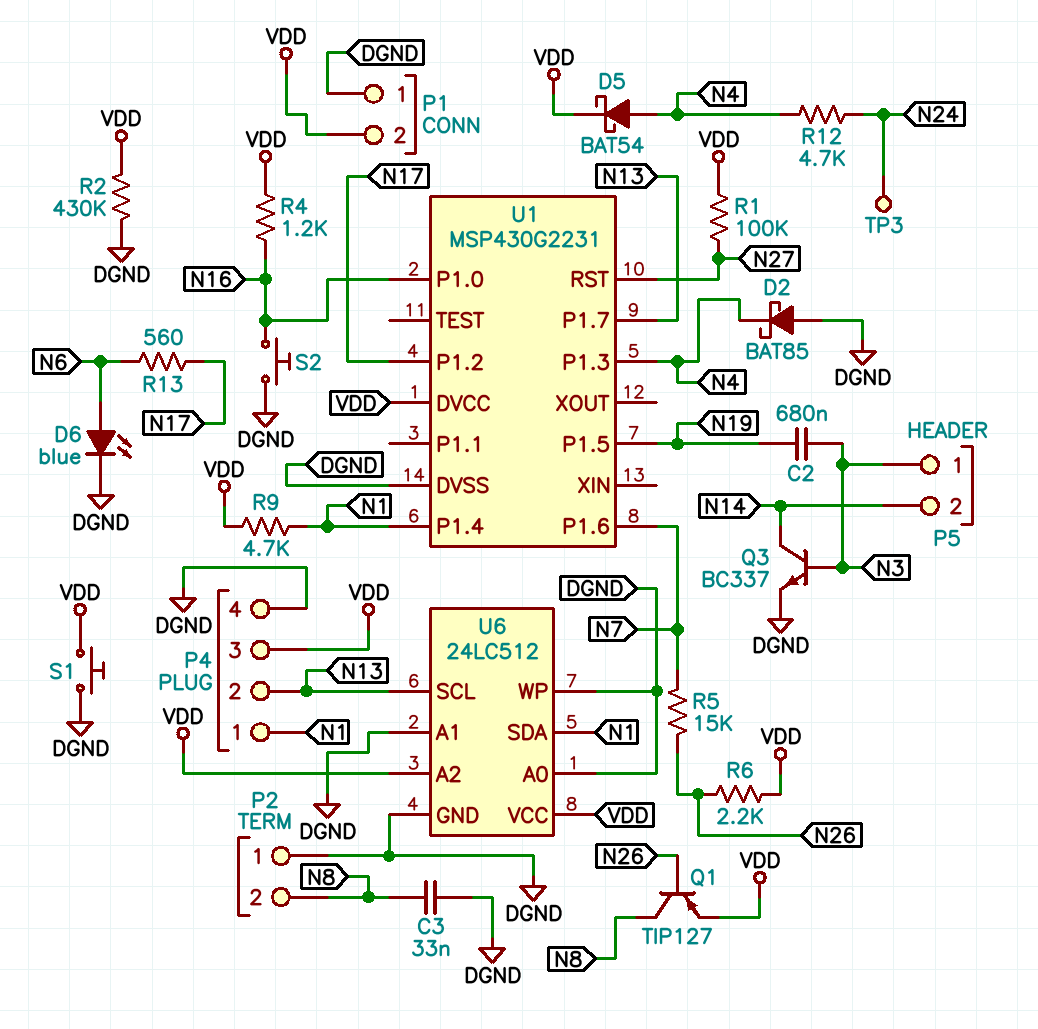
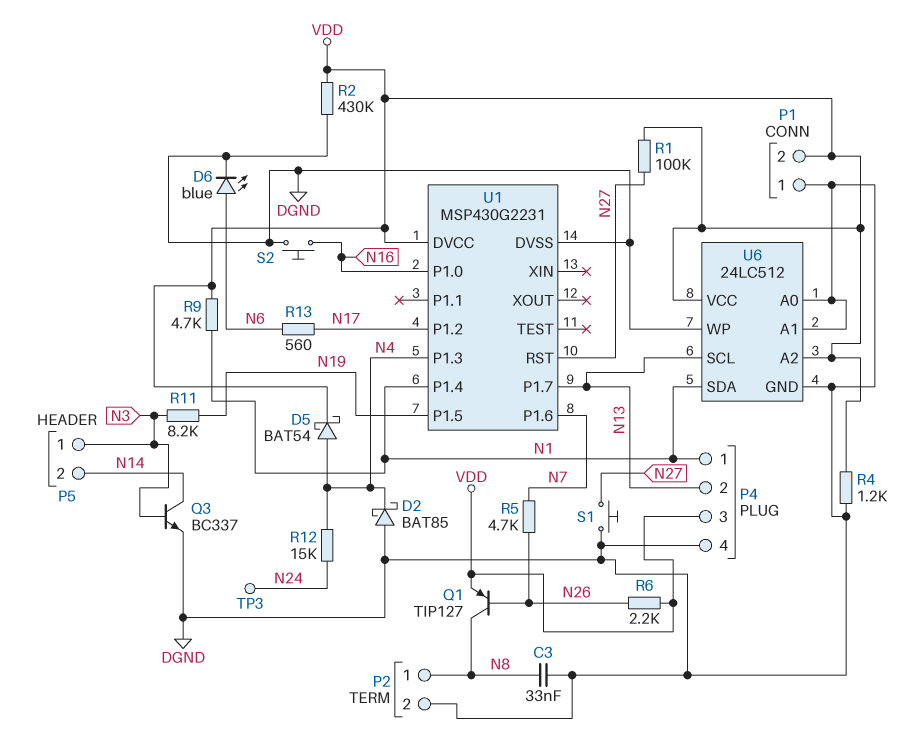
C2: 680nF (N3, N19) -> none
P2 pin 1: DGND -> N8
P2 pin 2: N8 -> DGND
R4: 1.2k (N16, VDD) -> 1.2k (DGND, VDD)
R5: 15k (N7, N26) -> 4.7k (N7, N26)
R11: none -> 8.2k (N3, N19)
R12: 4.7k (N4, N24) -> 15k (N4, N24)
S1: button (DGND, VDD) -> button (DGND, N27)

